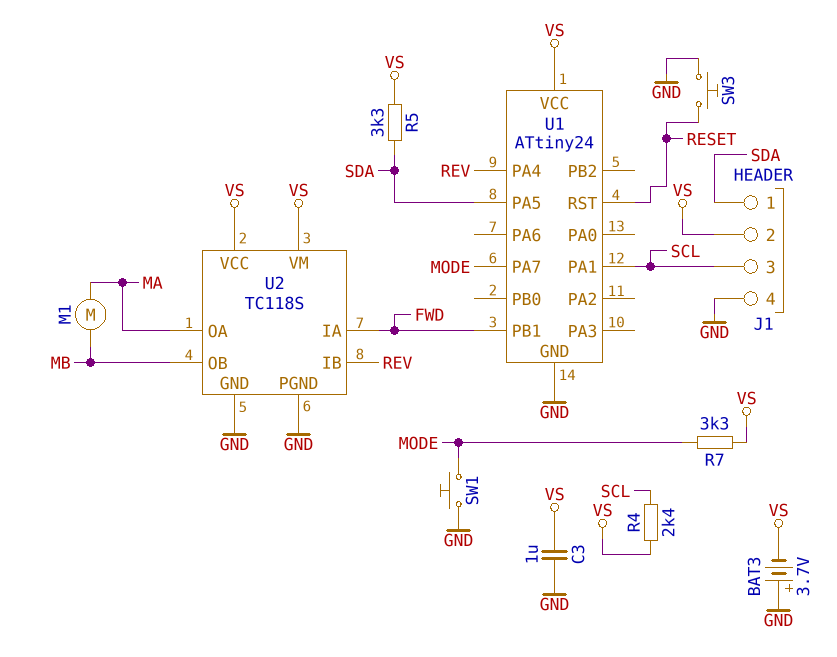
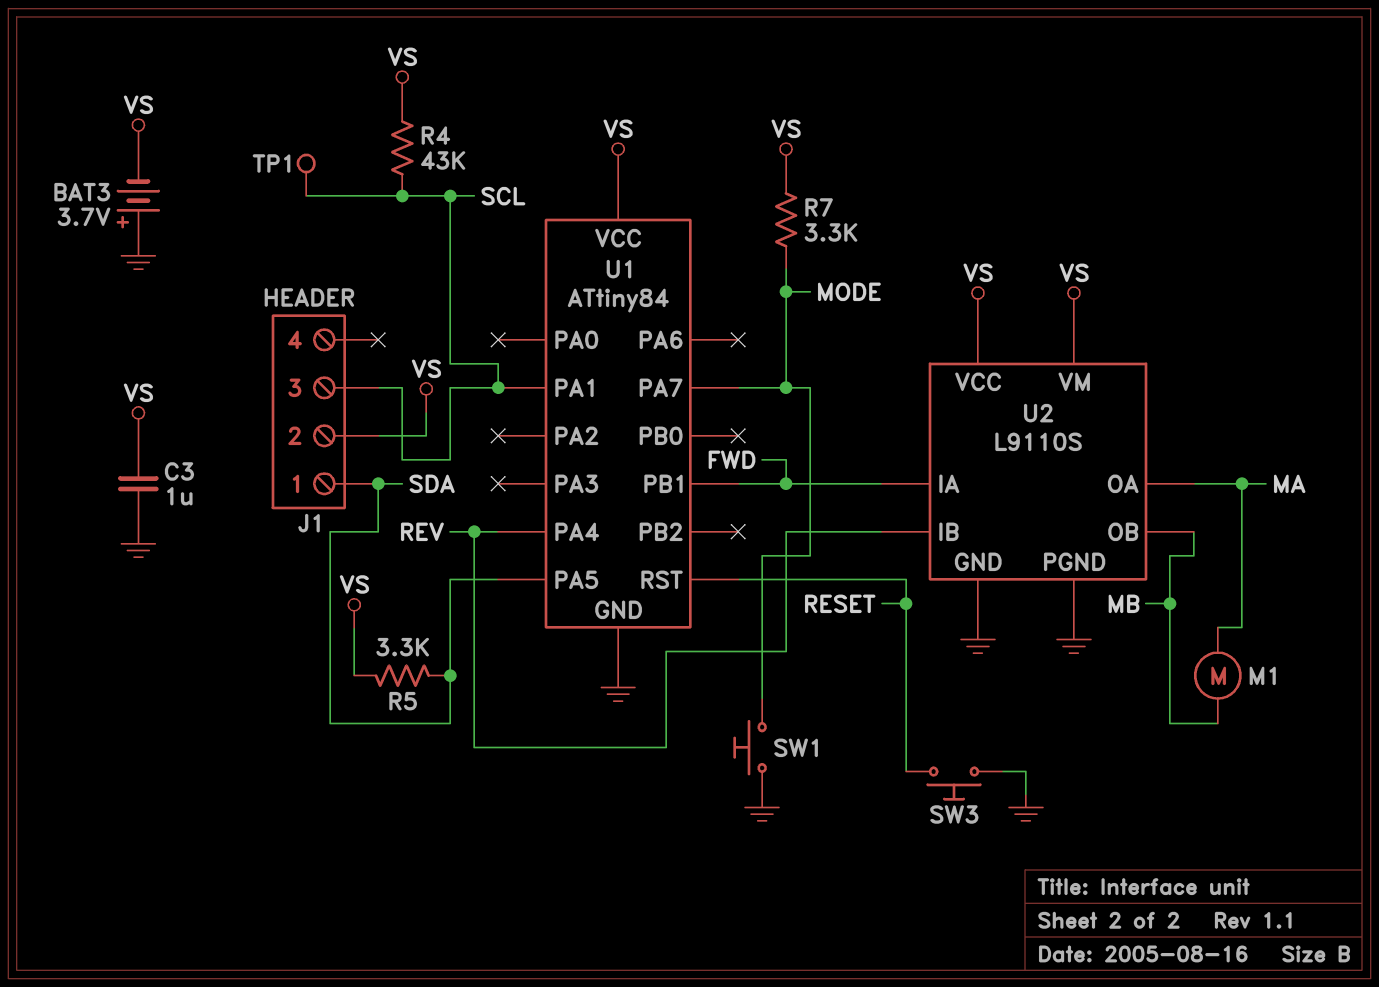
J1 pin 4: GND -> none
R4: 2.4k (SCL, VS) -> 43k (SCL, VS)
TP1: none -> test point (SCL)
U1: ATtiny24 -> ATtiny84
U2: TC118S -> L9110S

